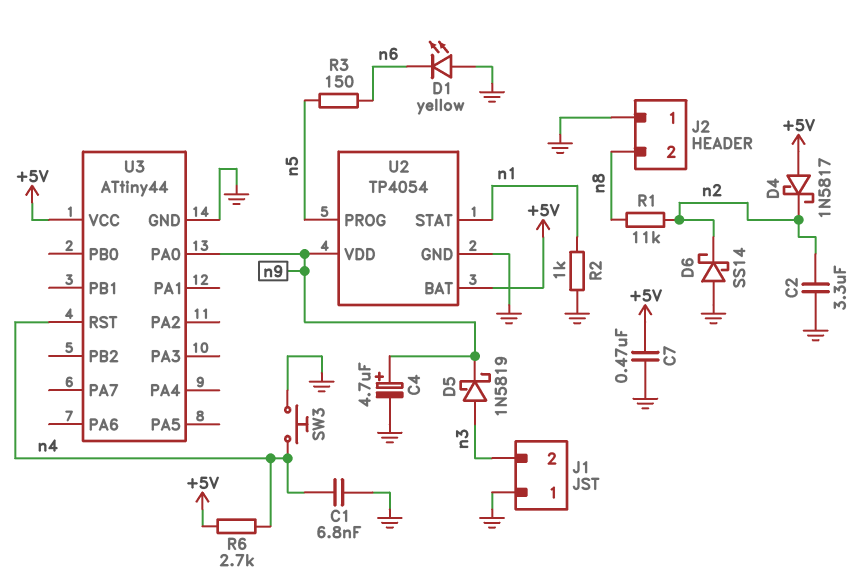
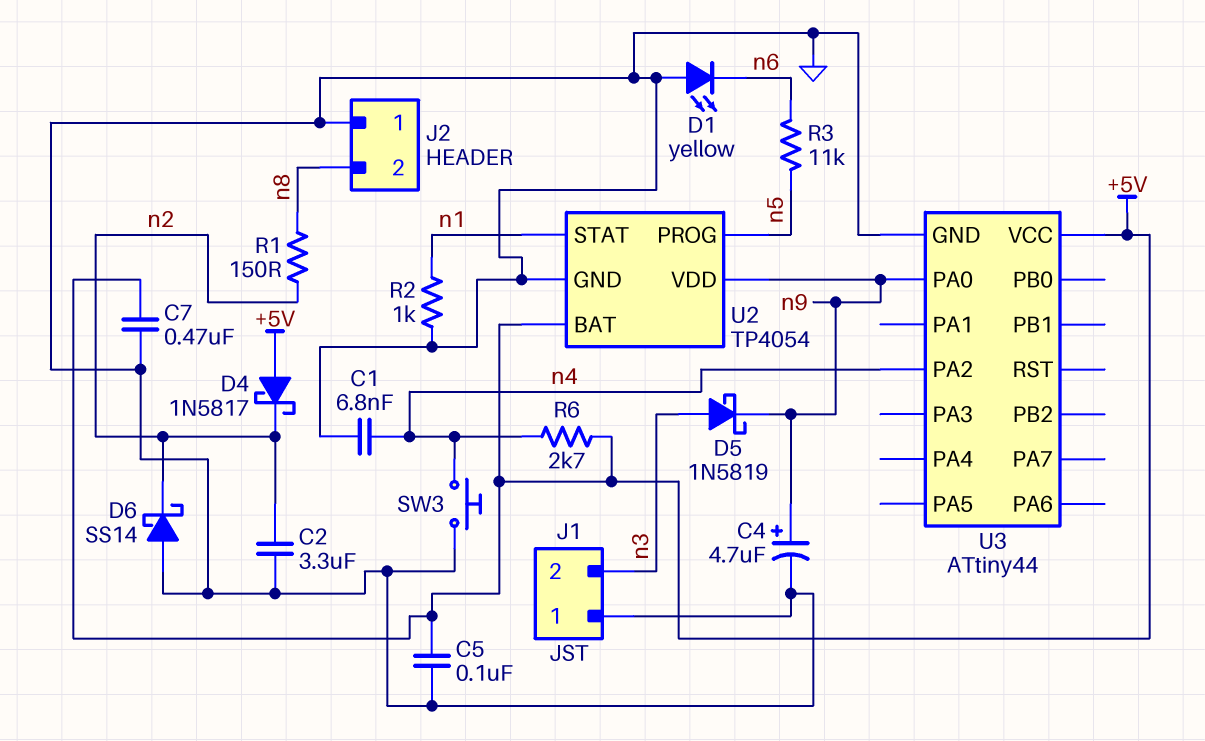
C5: none -> 100nF (+5V, GND)
R1: 11k (n2, n8) -> 150 (n2, n8)
R3: 150 (n5, n6) -> 11k (n5, n6)
U3 pin PA2: none -> n4
U3 pin RST: n4 -> none

